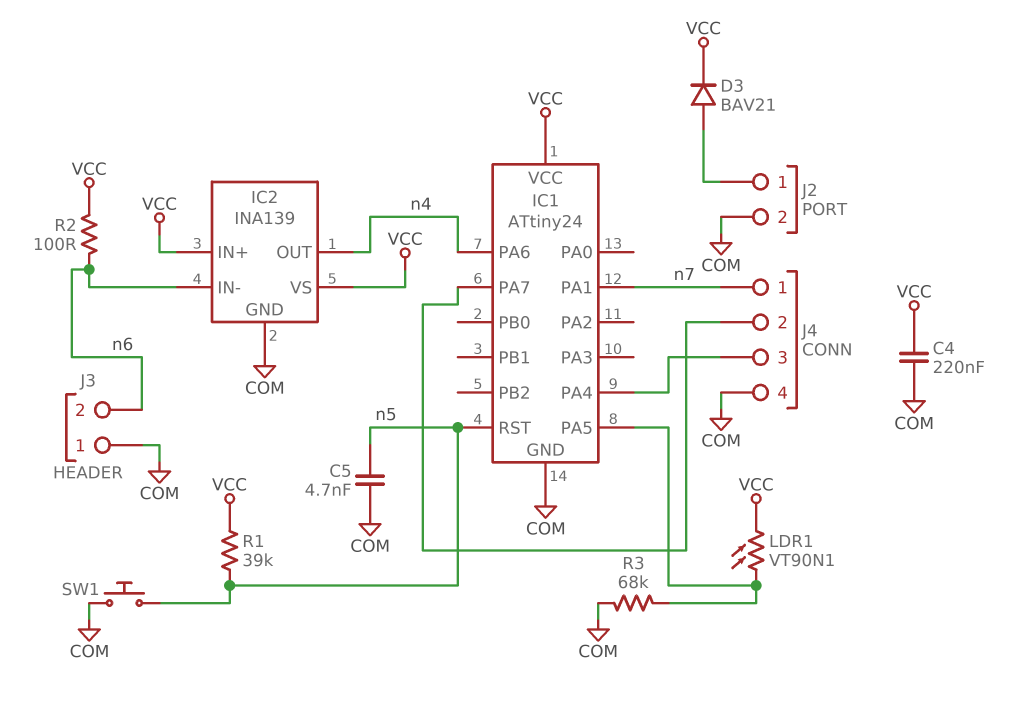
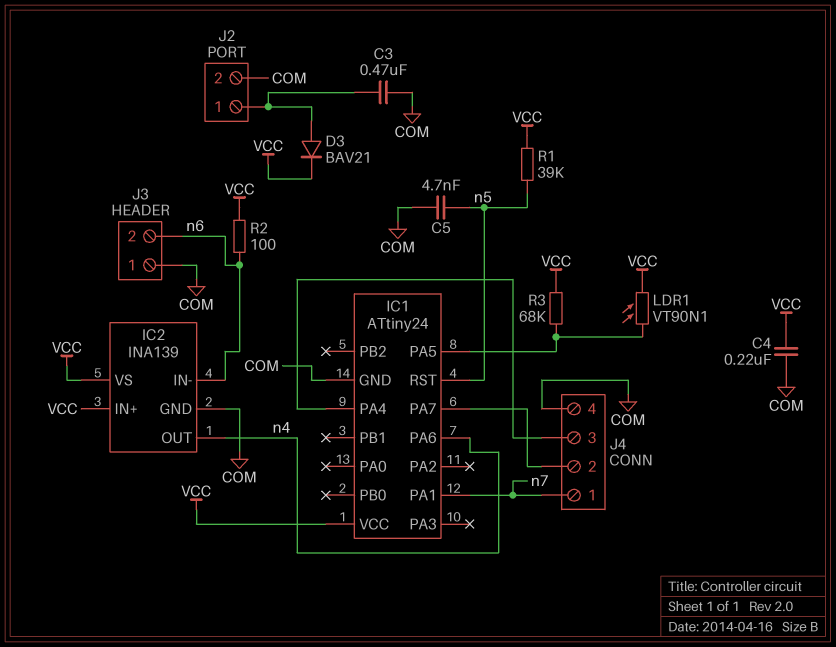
C3: none -> 470nF (COM, J2/1)
R3: 68k (COM, IC1/PA5) -> 68k (IC1/PA5, VCC)
SW1: button (COM, n5) -> none

